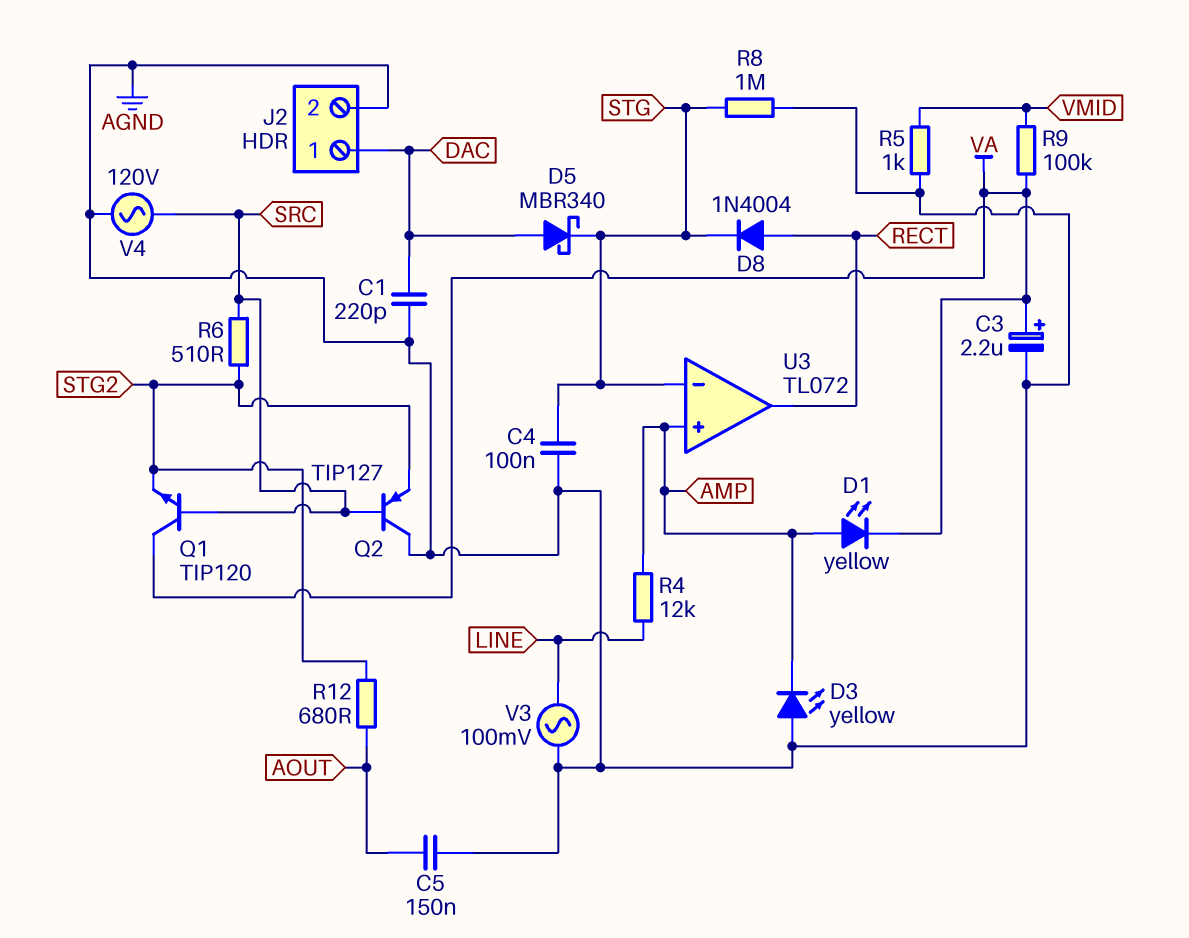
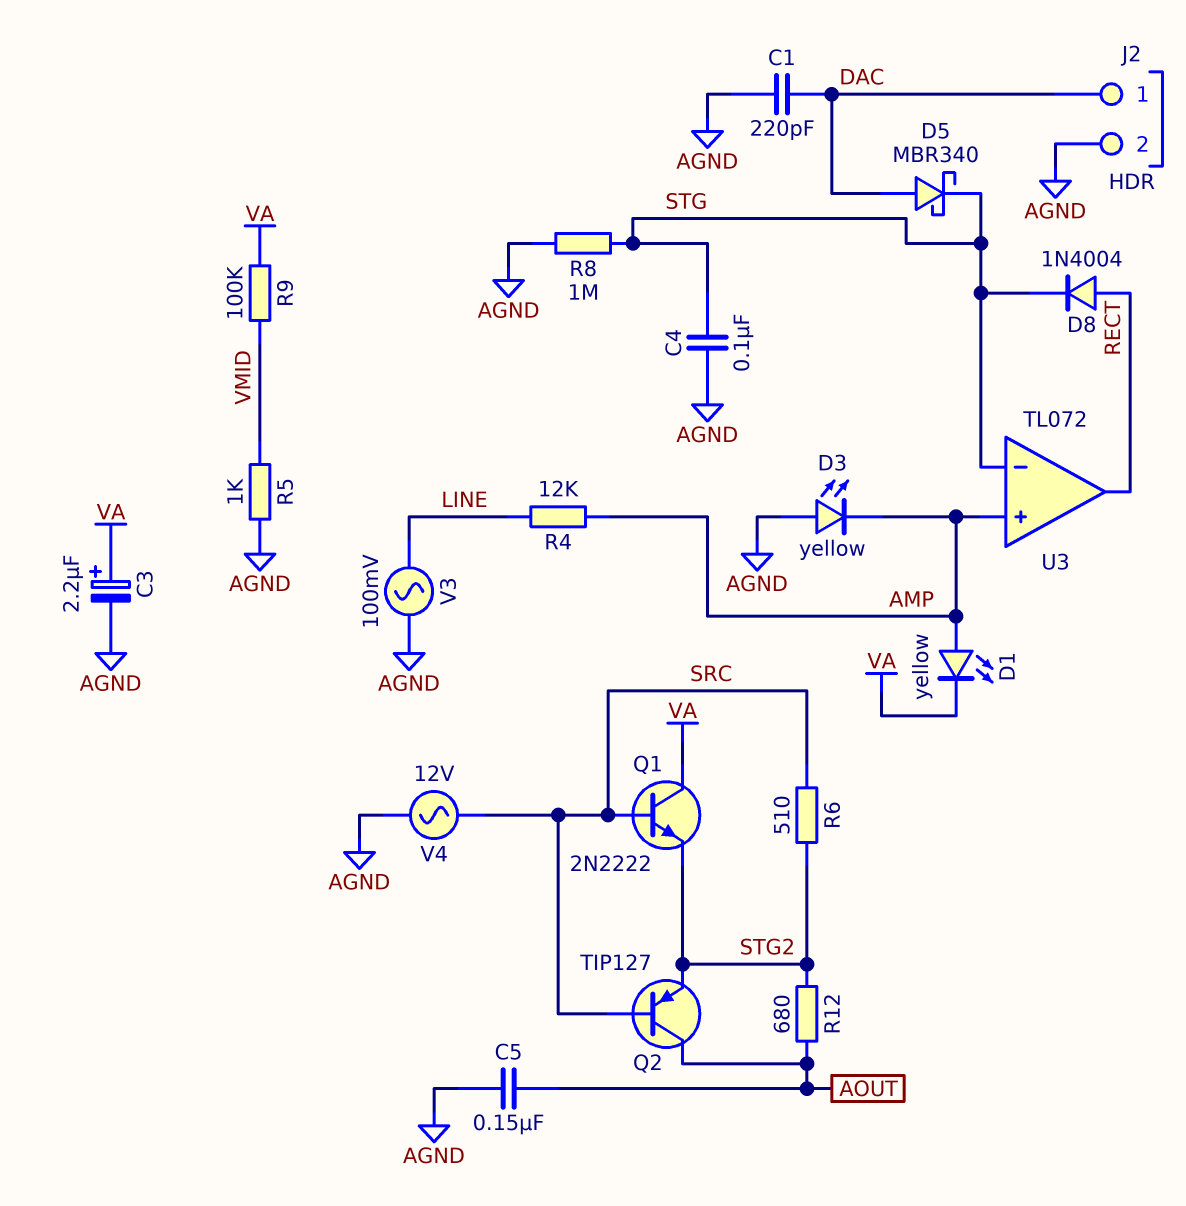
Q1: NPN TIP120 (B SRC, C VA, E STG2) -> NPN 2N2222 (B SRC, C VA, E STG2)
Q2: PNP TIP127 (B SRC, C AGND, E STG2) -> PNP TIP127 (B SRC, C AOUT, E STG2)
V4: AC 120V (AGND, SRC) -> AC 12V (AGND, SRC)

